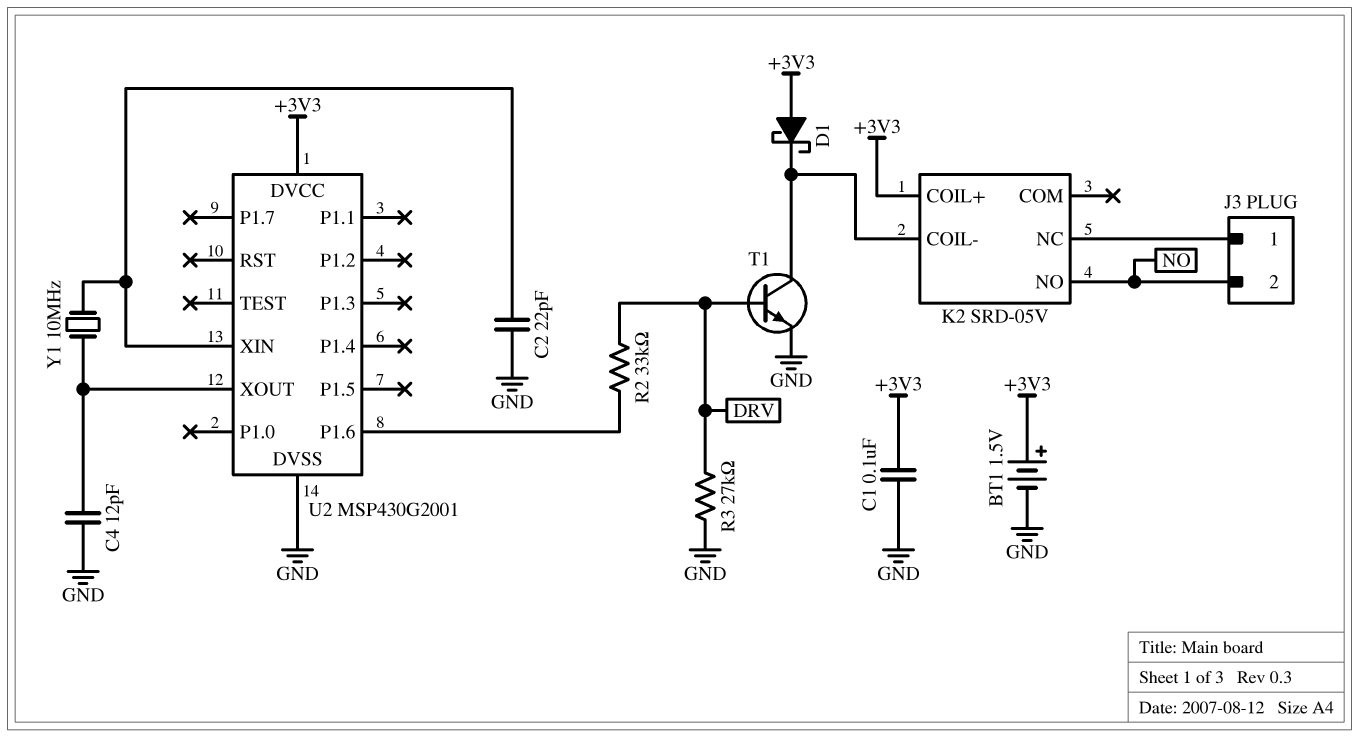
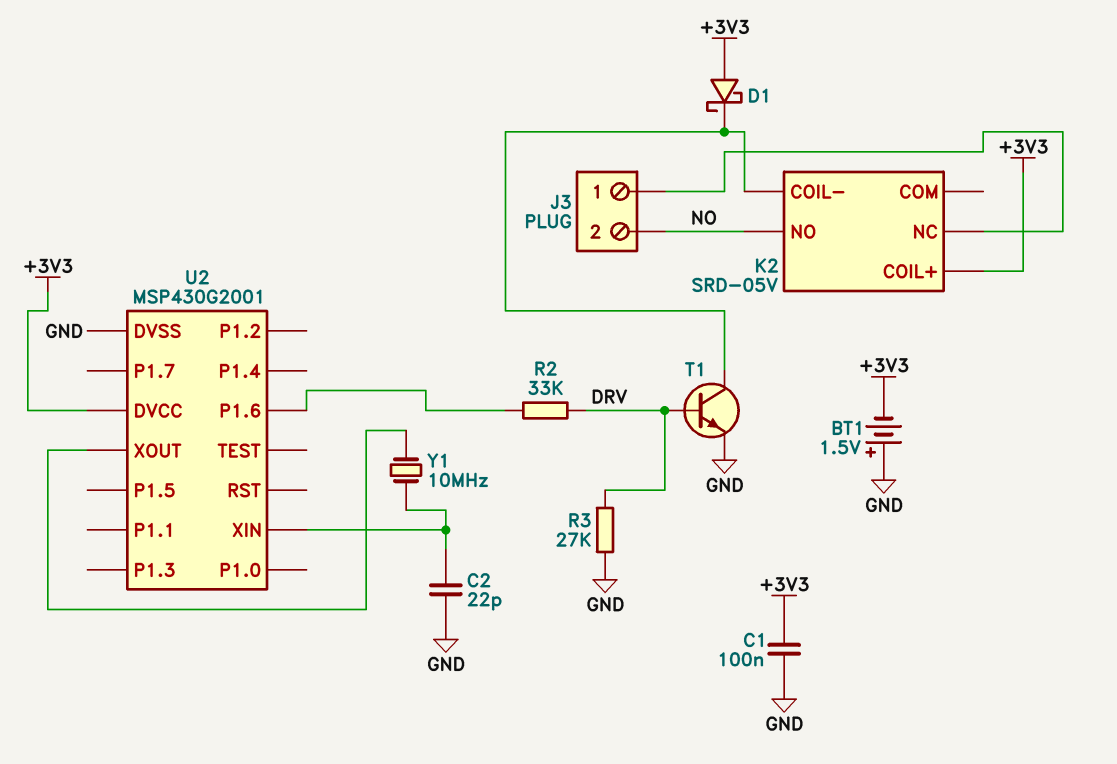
BT1: 1.5V (plus +3V3, minus GND) -> 1.5V (plus GND, minus +3V3)
C4: 12pF (GND, U2/XOUT) -> none

